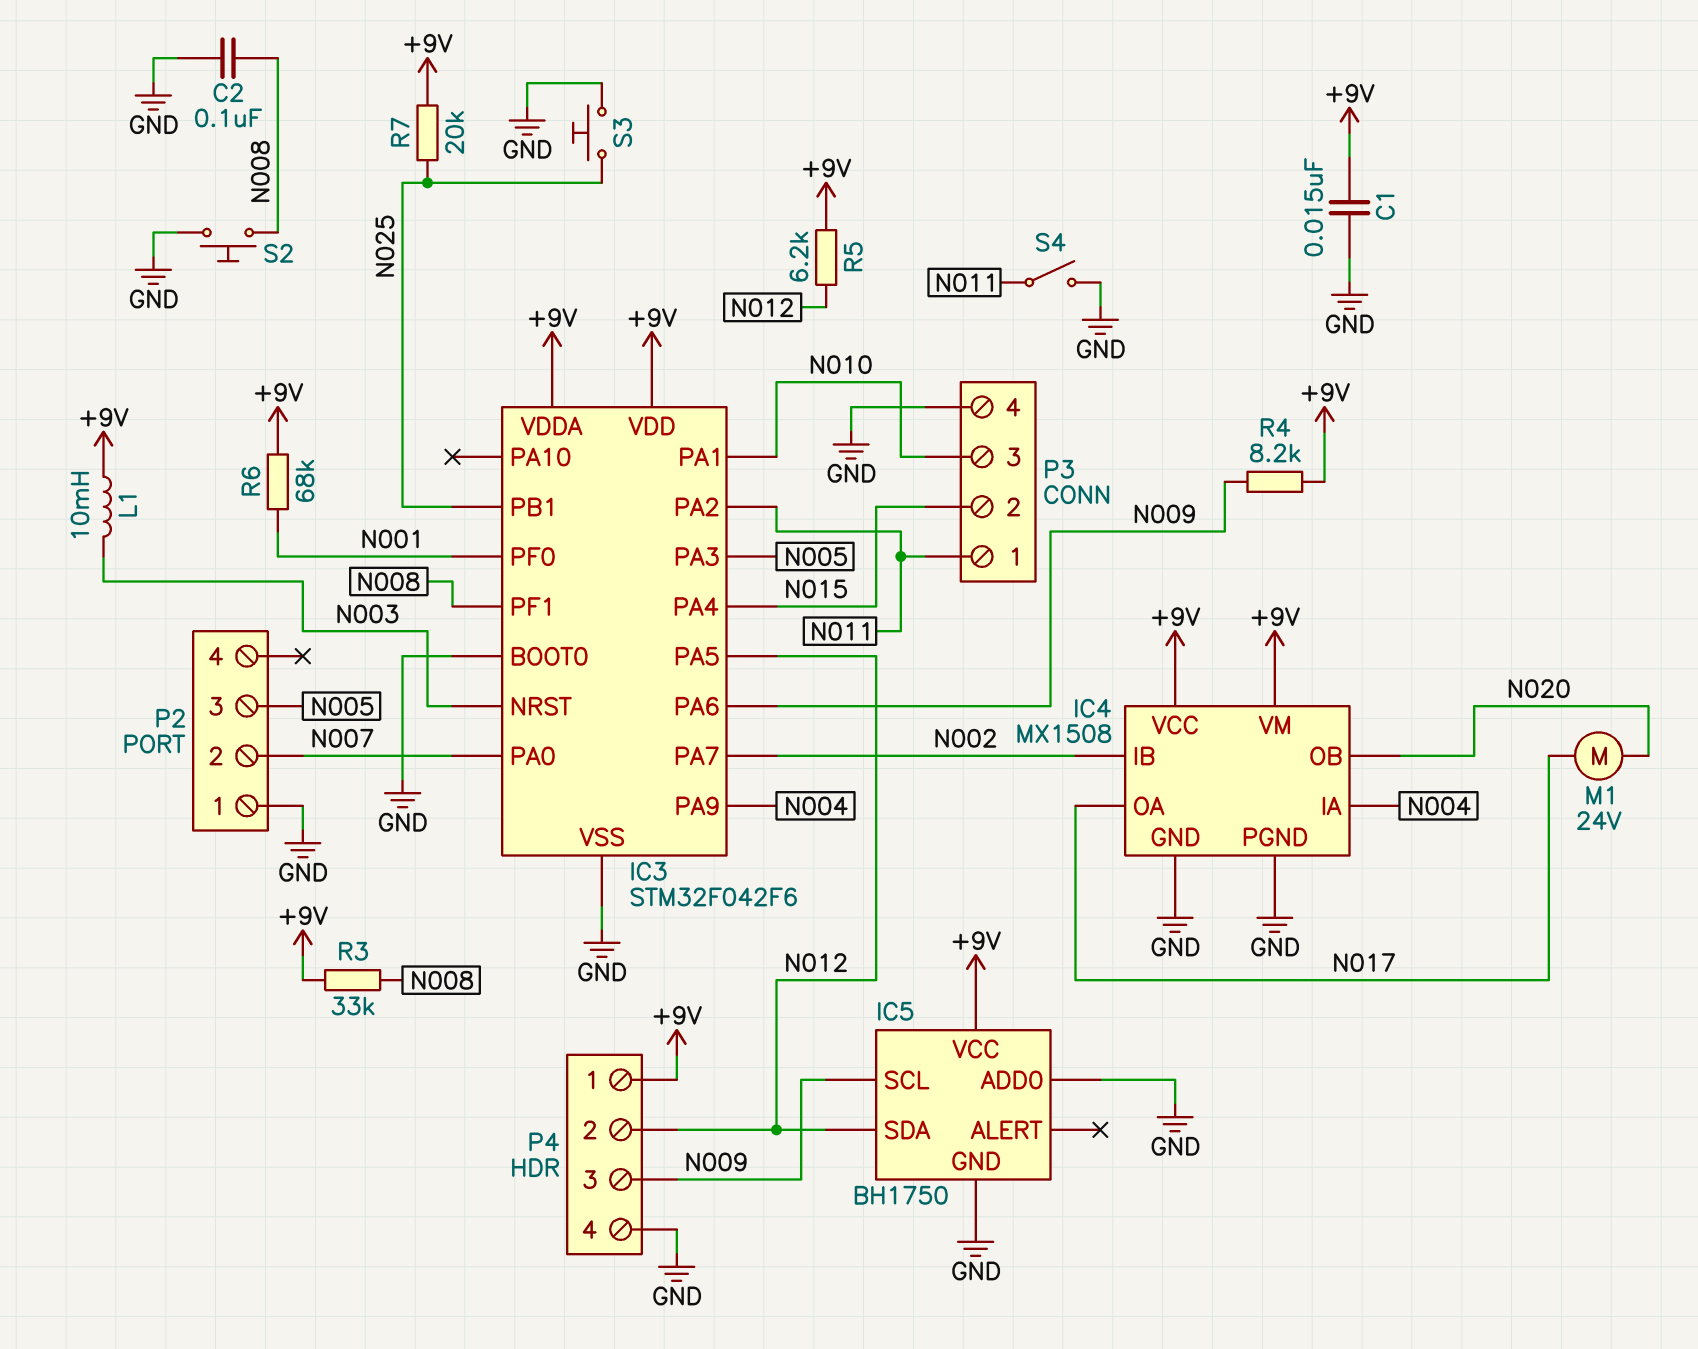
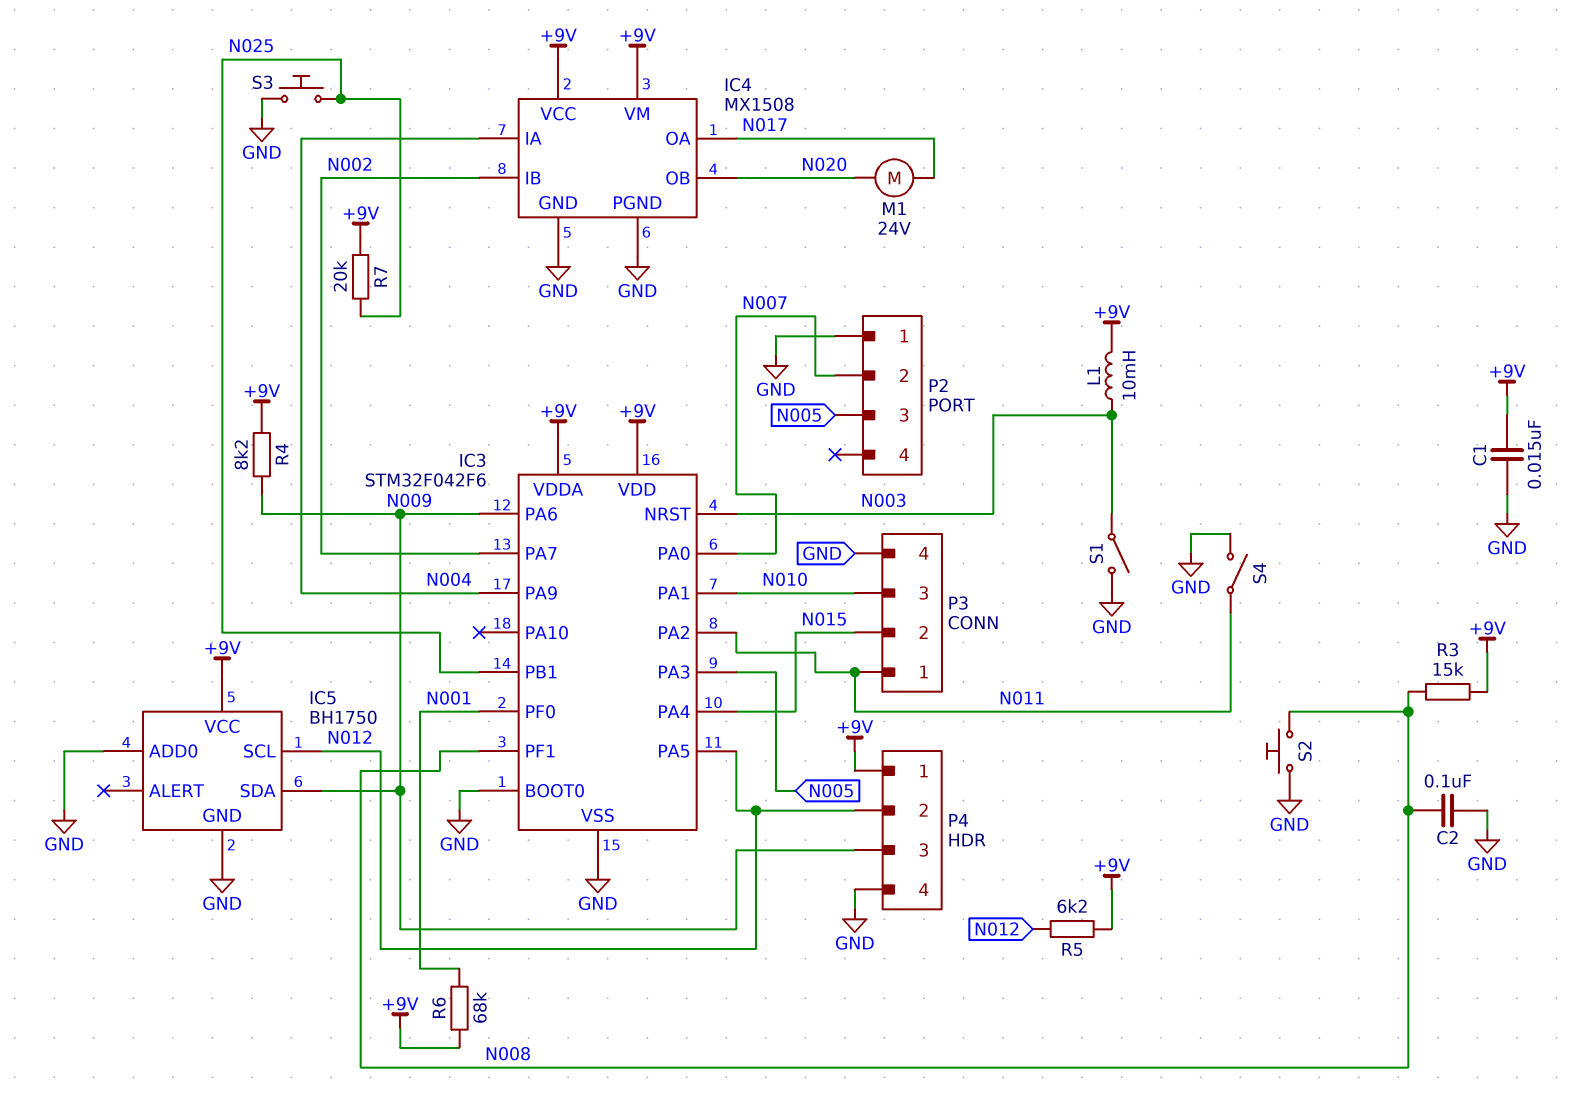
IC5 pin SCL: N009 -> N012
IC5 pin SDA: N012 -> N009
R3: 33k (+9V, N008) -> 15k (+9V, N008)
S1: none -> switch (GND, N003)

